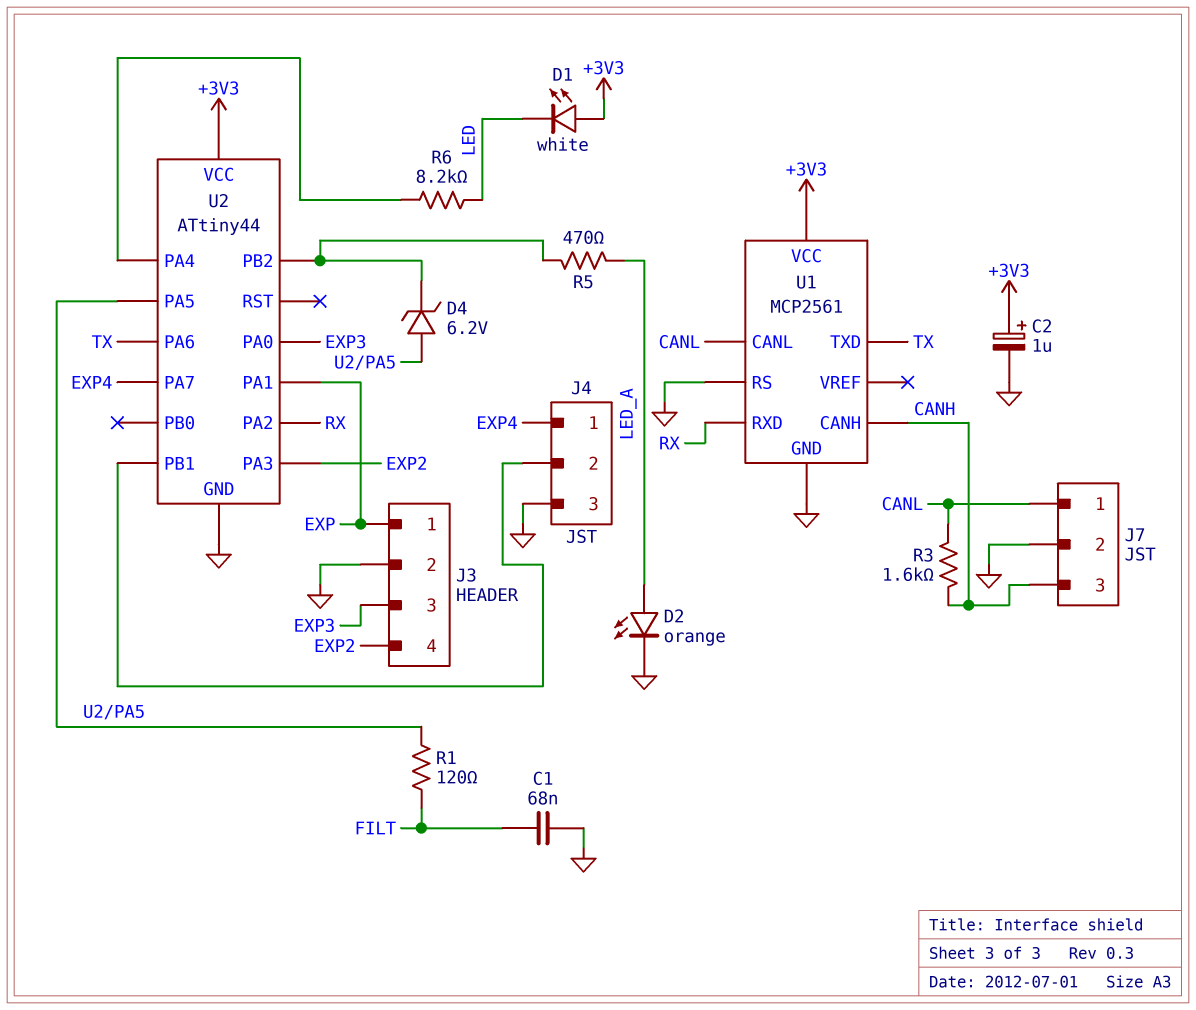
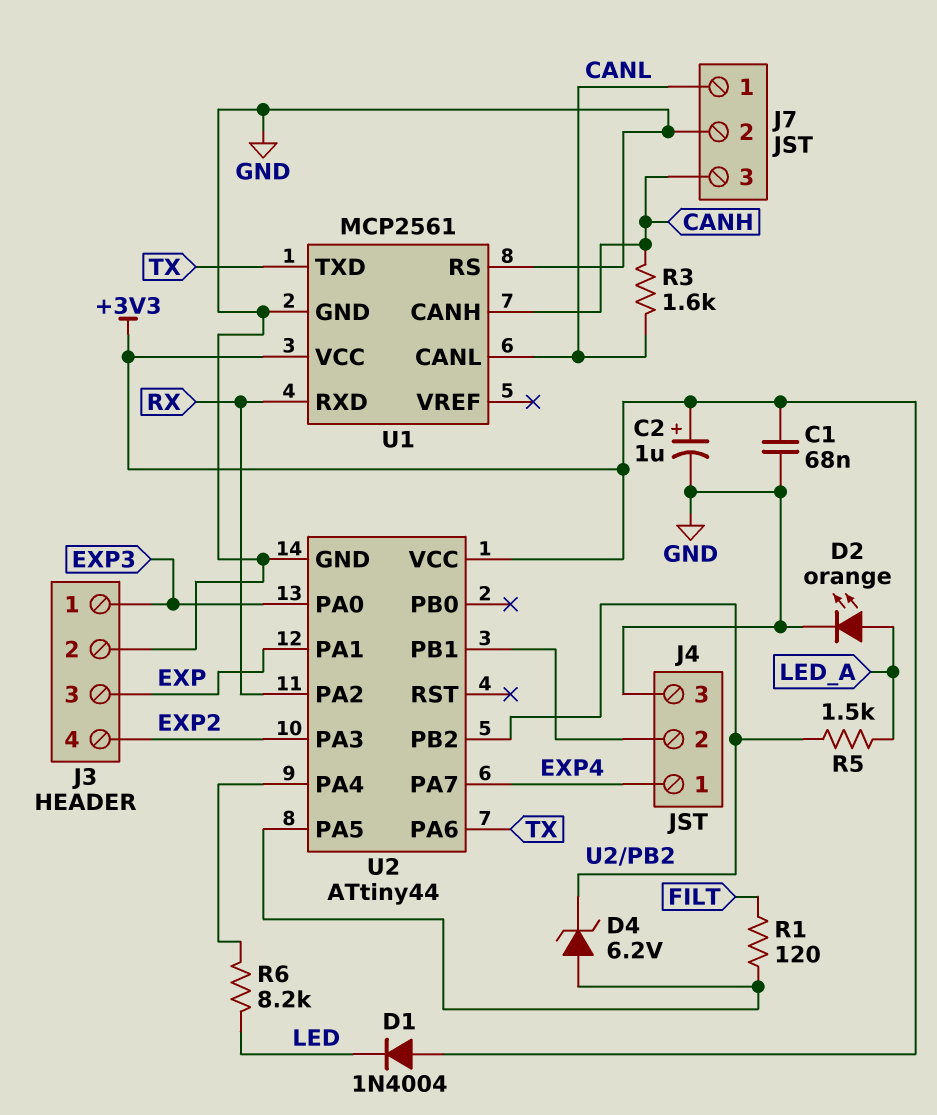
C1: 68nF (FILT, GND) -> 68nF (+3V3, GND)
D1: LED white (A +3V3, K LED) -> diode 1N4004 (A +3V3, K LED)
J3 pin 1: EXP -> EXP3
J3 pin 3: EXP3 -> EXP
R5: 470 (LED_A, U2/PB2) -> 1.5k (LED_A, U2/PB2)

